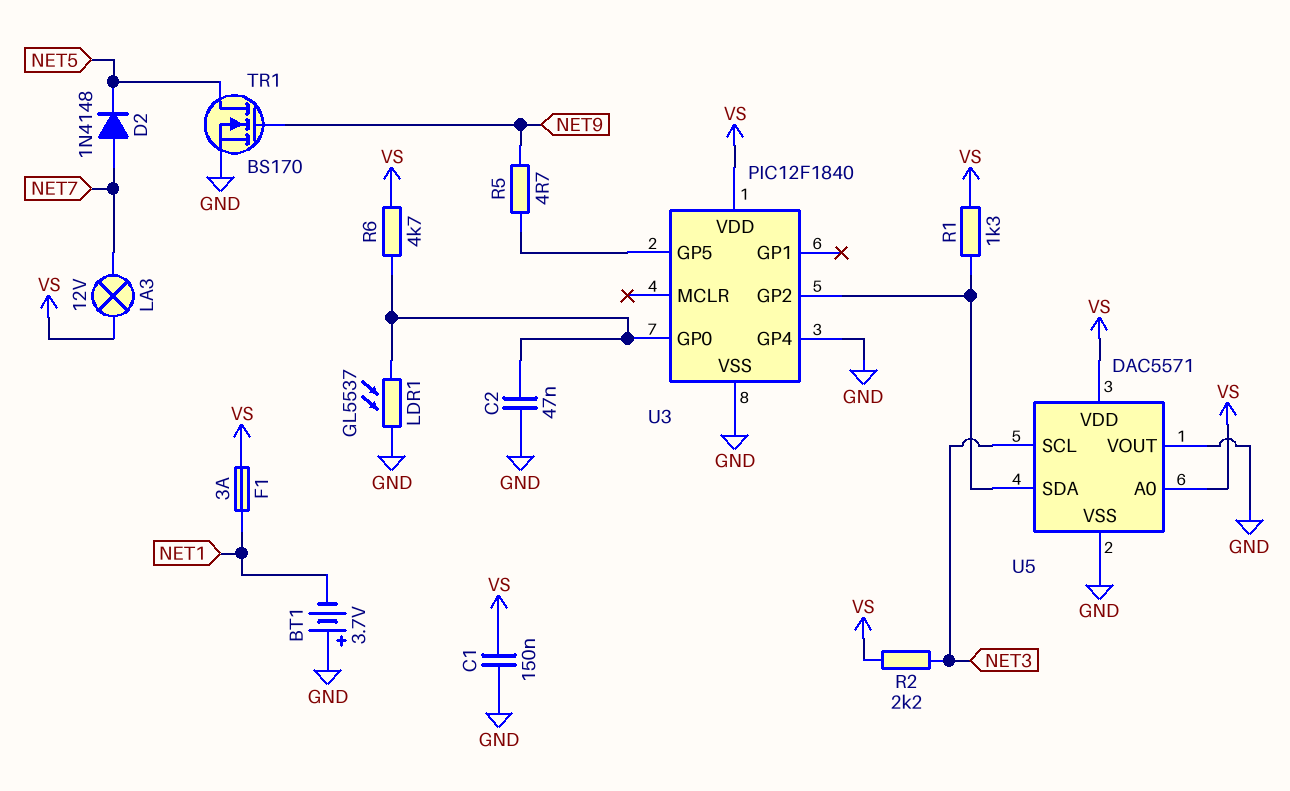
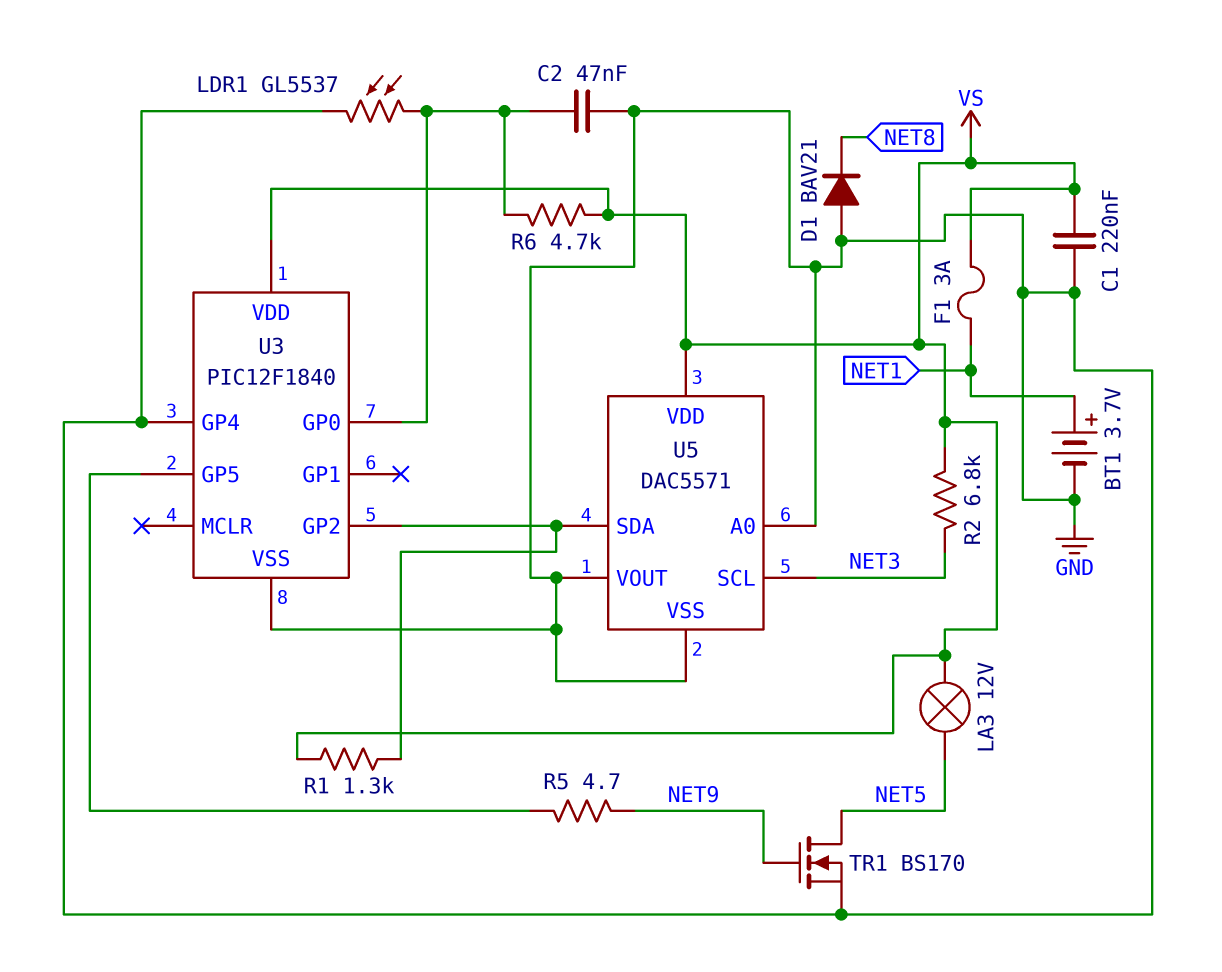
BT1: 3.7V (plus GND, minus NET1) -> 3.7V (plus NET1, minus GND)
C1: 150nF (GND, VS) -> 220nF (GND, VS)
D1: none -> diode BAV21 (A GND, K NET8)
D2: diode 1N4148 (A NET7, K NET5) -> none
LA3: lamp 12V (NET7, VS) -> lamp 12V (NET5, VS)
R2: 2.2k (NET3, VS) -> 6.8k (NET3, VS)
U5 pin A0: VS -> GND

